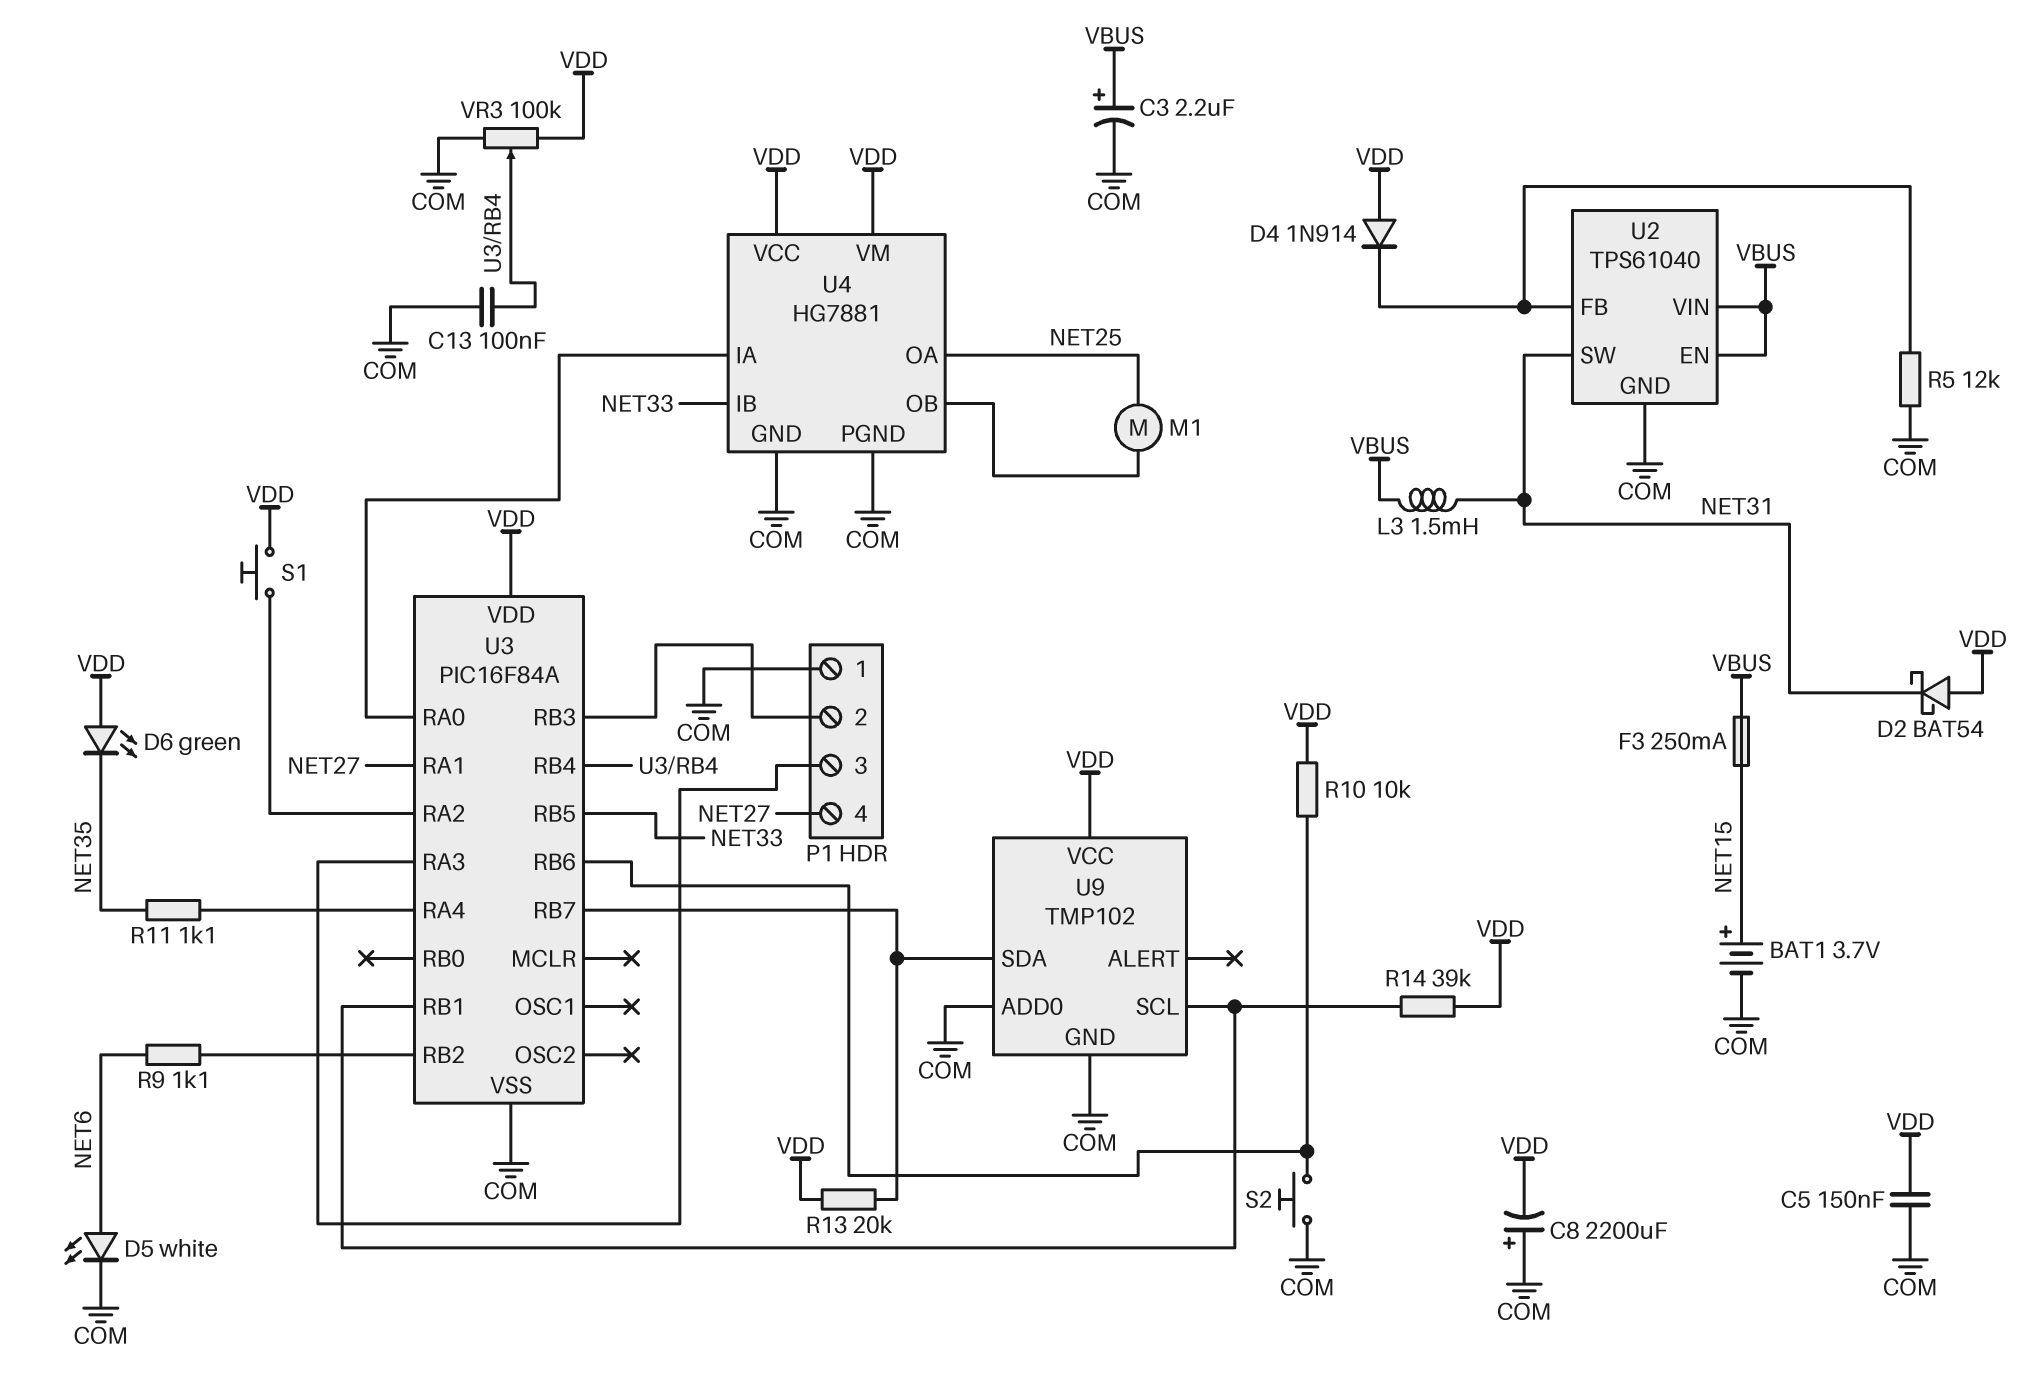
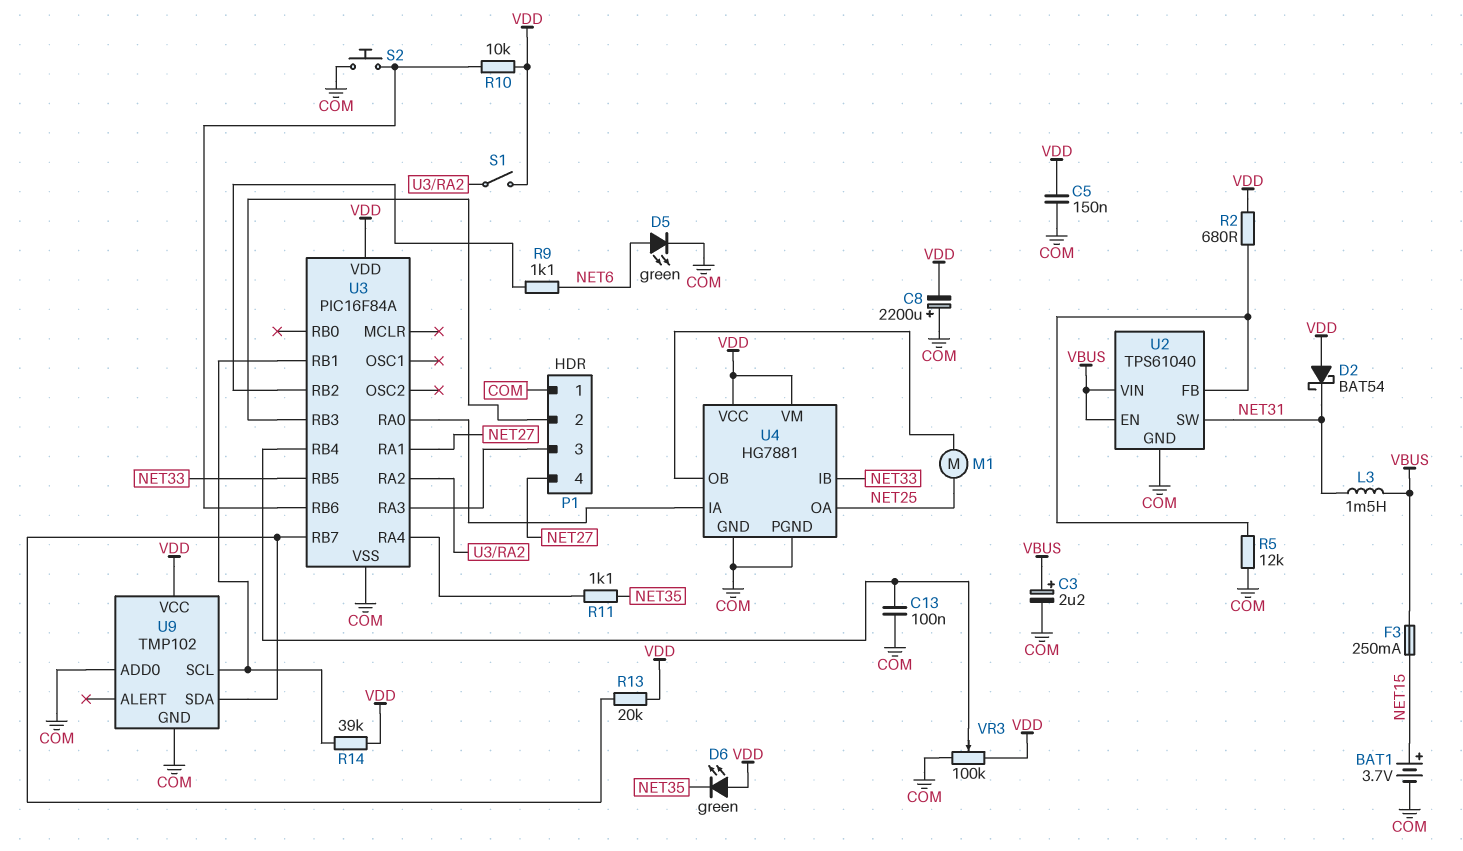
D4: diode 1N914 (A VDD, K U2/FB) -> none
D5: LED white (A NET6, K COM) -> LED green (A NET6, K COM)
R2: none -> 680 (U2/FB, VDD)
S1: button (U3/RA2, VDD) -> switch (U3/RA2, VDD)

